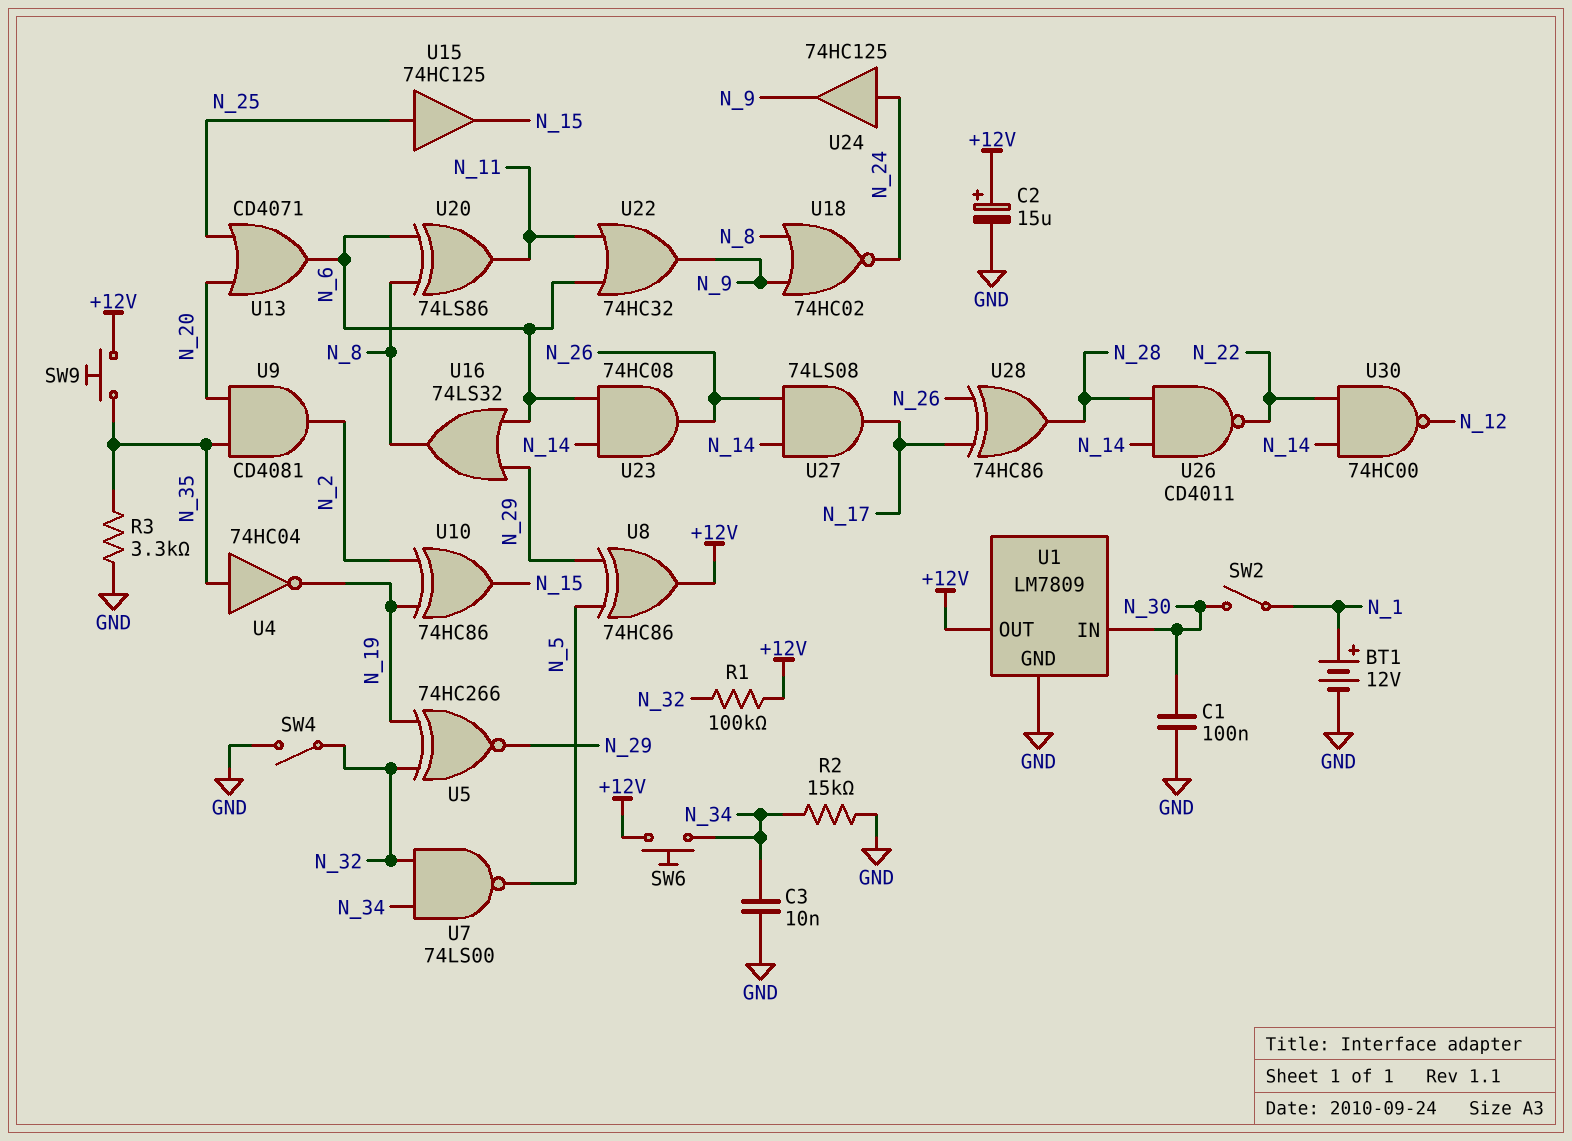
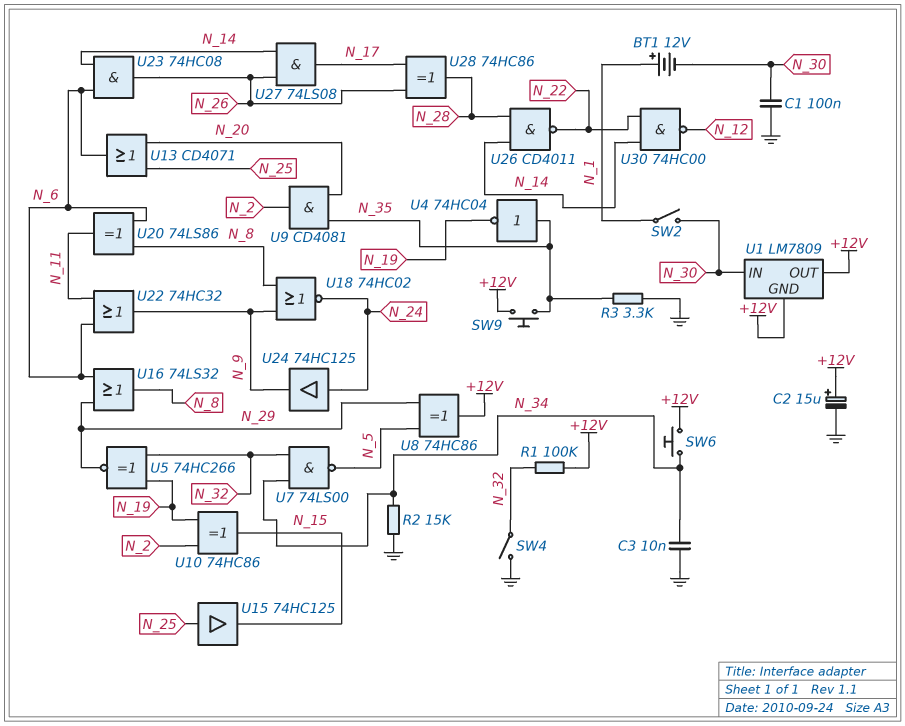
BT1: 12V (plus N_1, minus GND) -> 12V (plus N_1, minus N_30)
U1 pin GND: GND -> +12V

